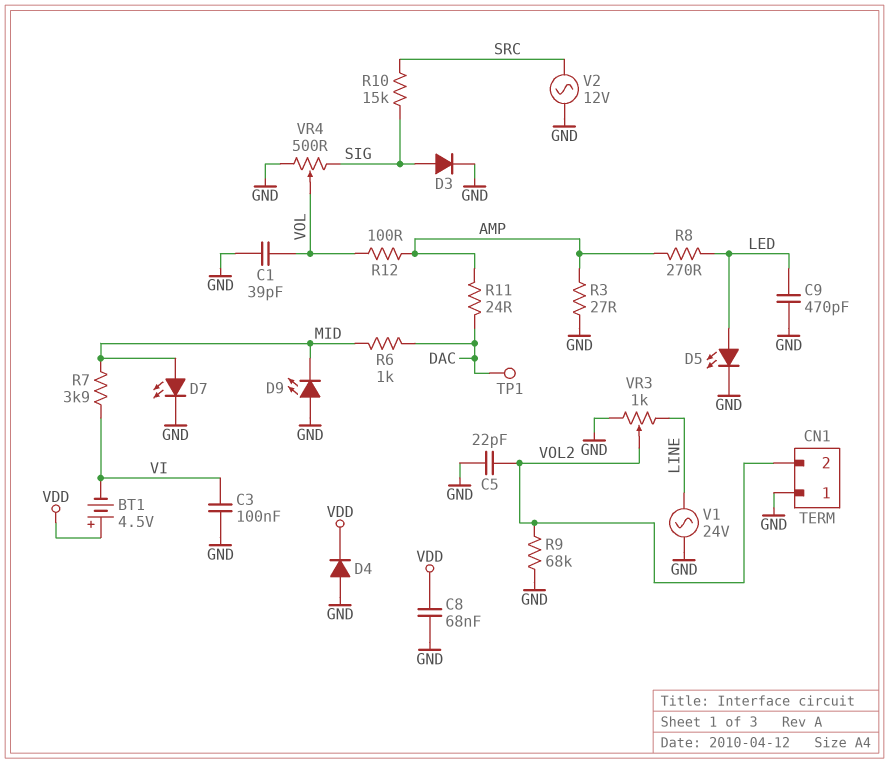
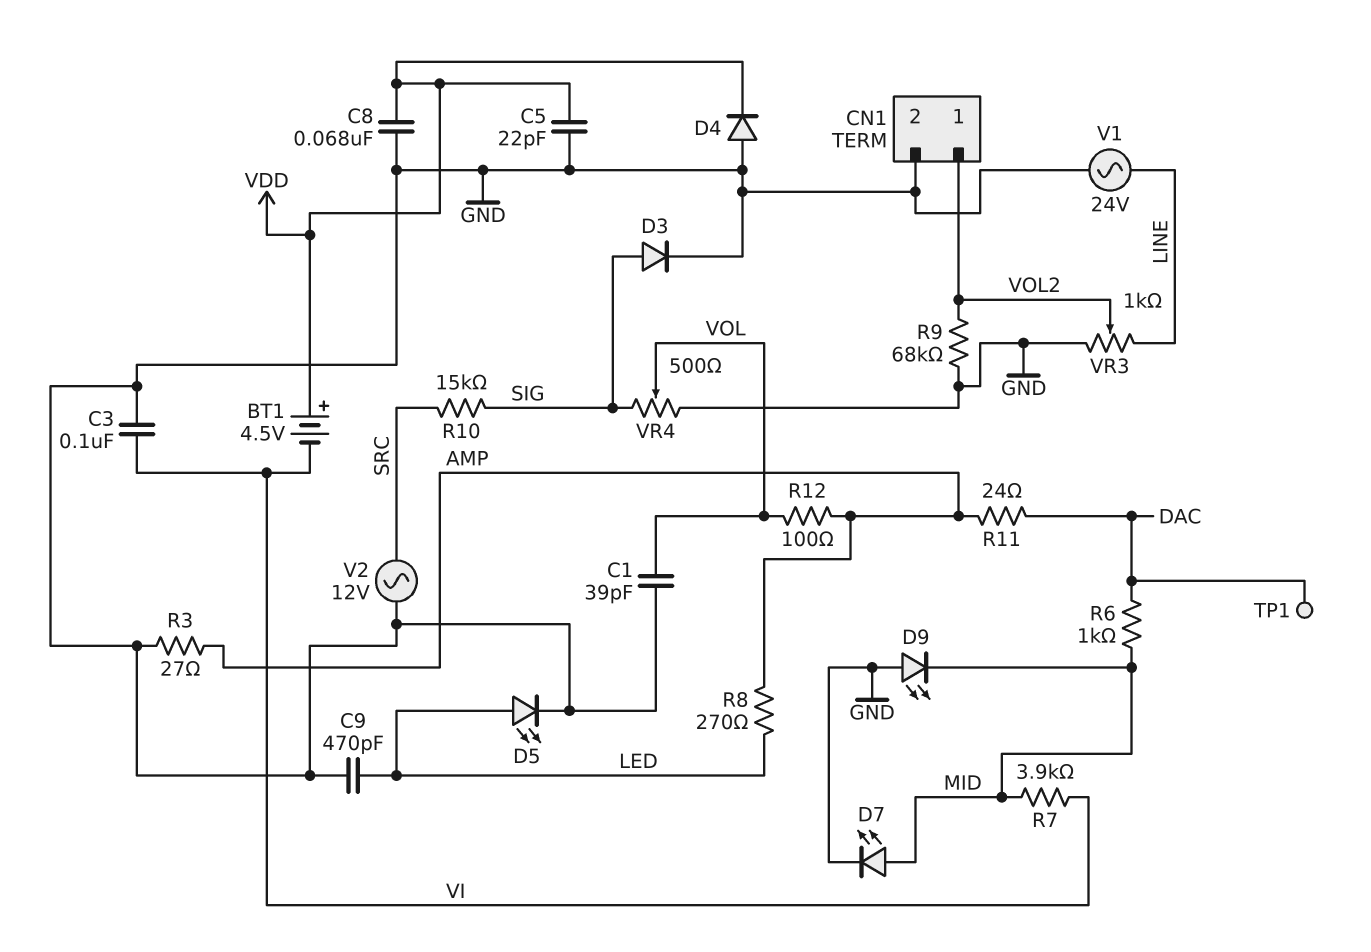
C5: 22pF (GND, VOL2) -> 22pF (GND, VDD)
CN1 pin 1: GND -> VOL2
CN1 pin 2: VOL2 -> GND

